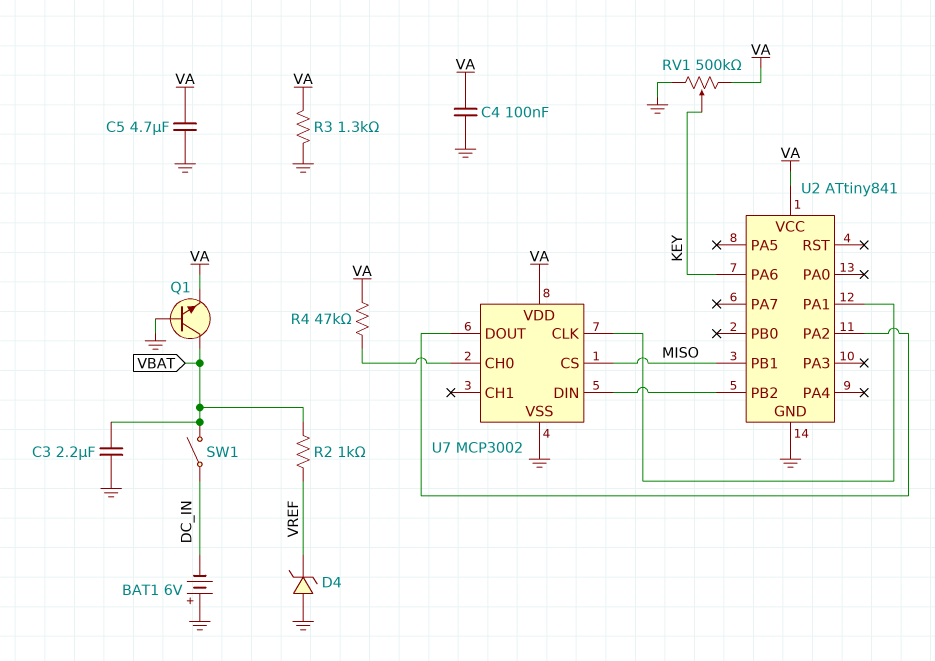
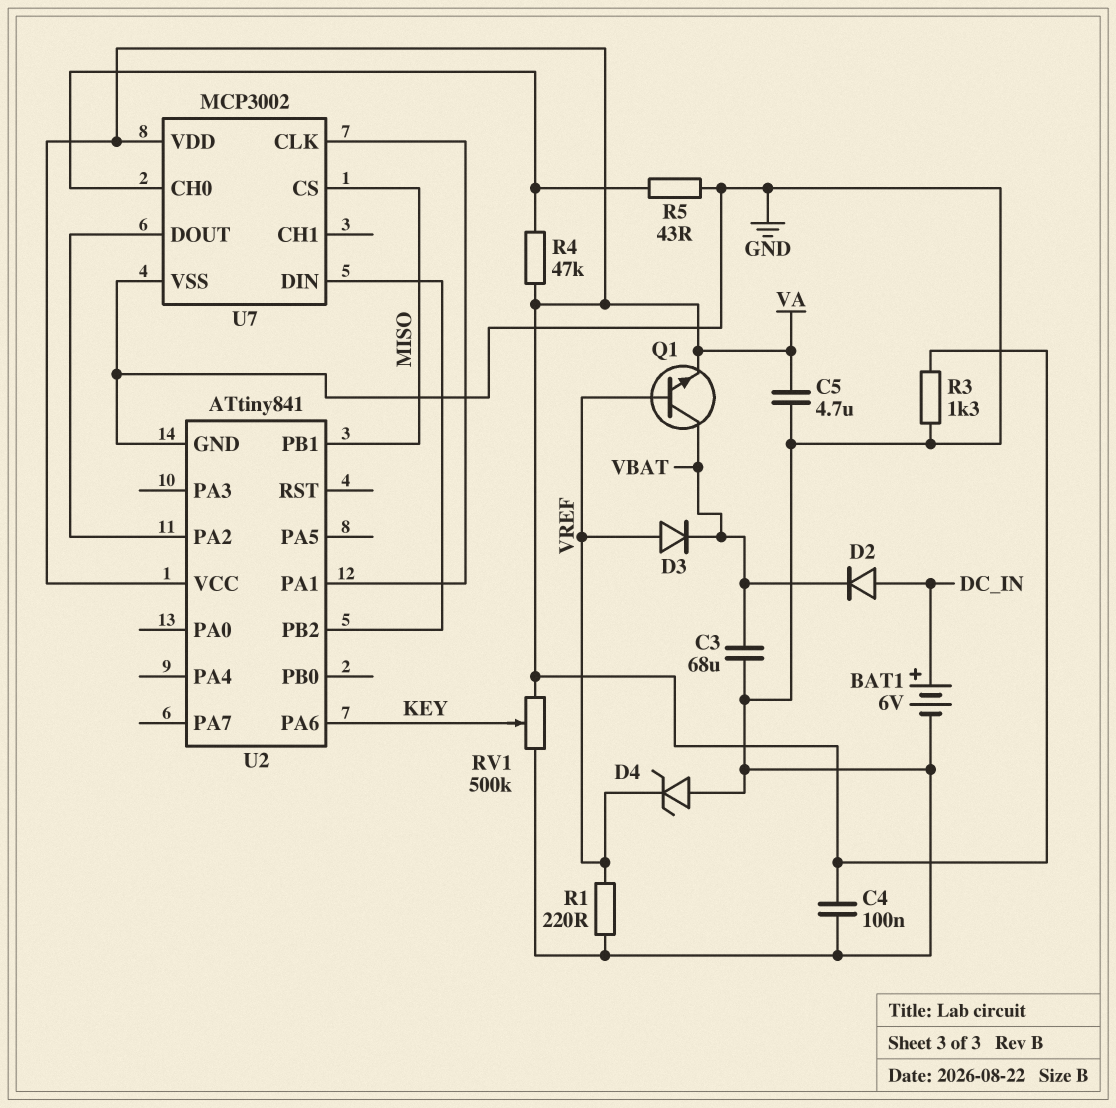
BAT1: 6V (plus GND, minus DC_IN) -> 6V (plus DC_IN, minus GND)
C3: 2.2uF (GND, VBAT) -> 68uF (GND, VBAT)
D2: none -> diode (A DC_IN, K VBAT)
D3: none -> diode (A VREF, K VBAT)
Q1: NPN (B GND, C VBAT, E VA) -> NPN (B VREF, C VBAT, E VA)
R1: none -> 220 (GND, VREF)
R2: 1k (VBAT, VREF) -> none
R5: none -> 43 (GND, U7/CH0)
SW1: switch (DC_IN, VBAT) -> none

